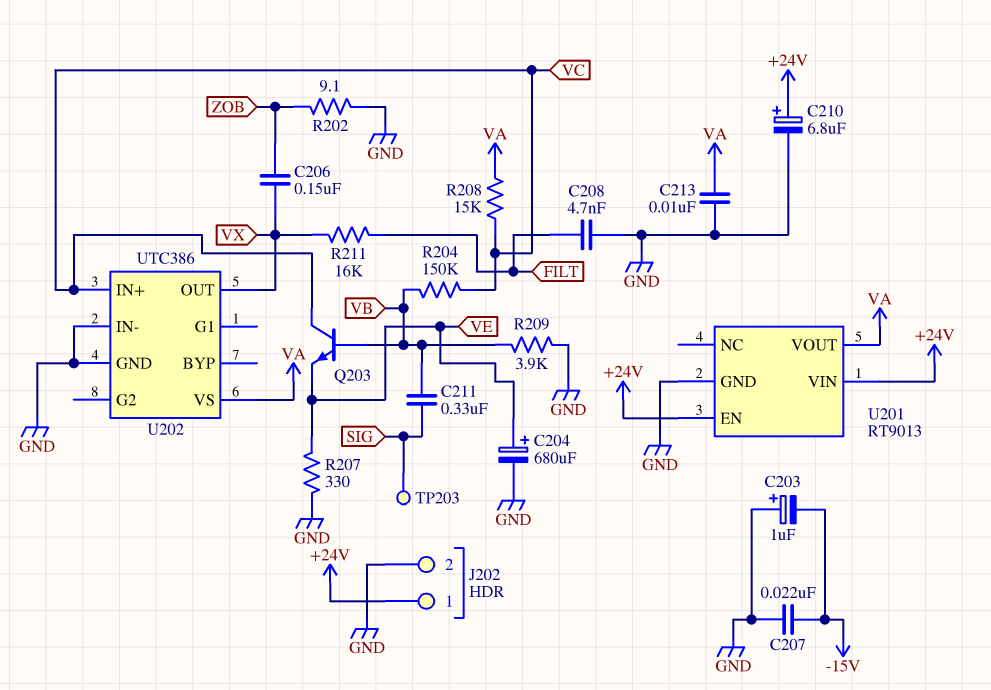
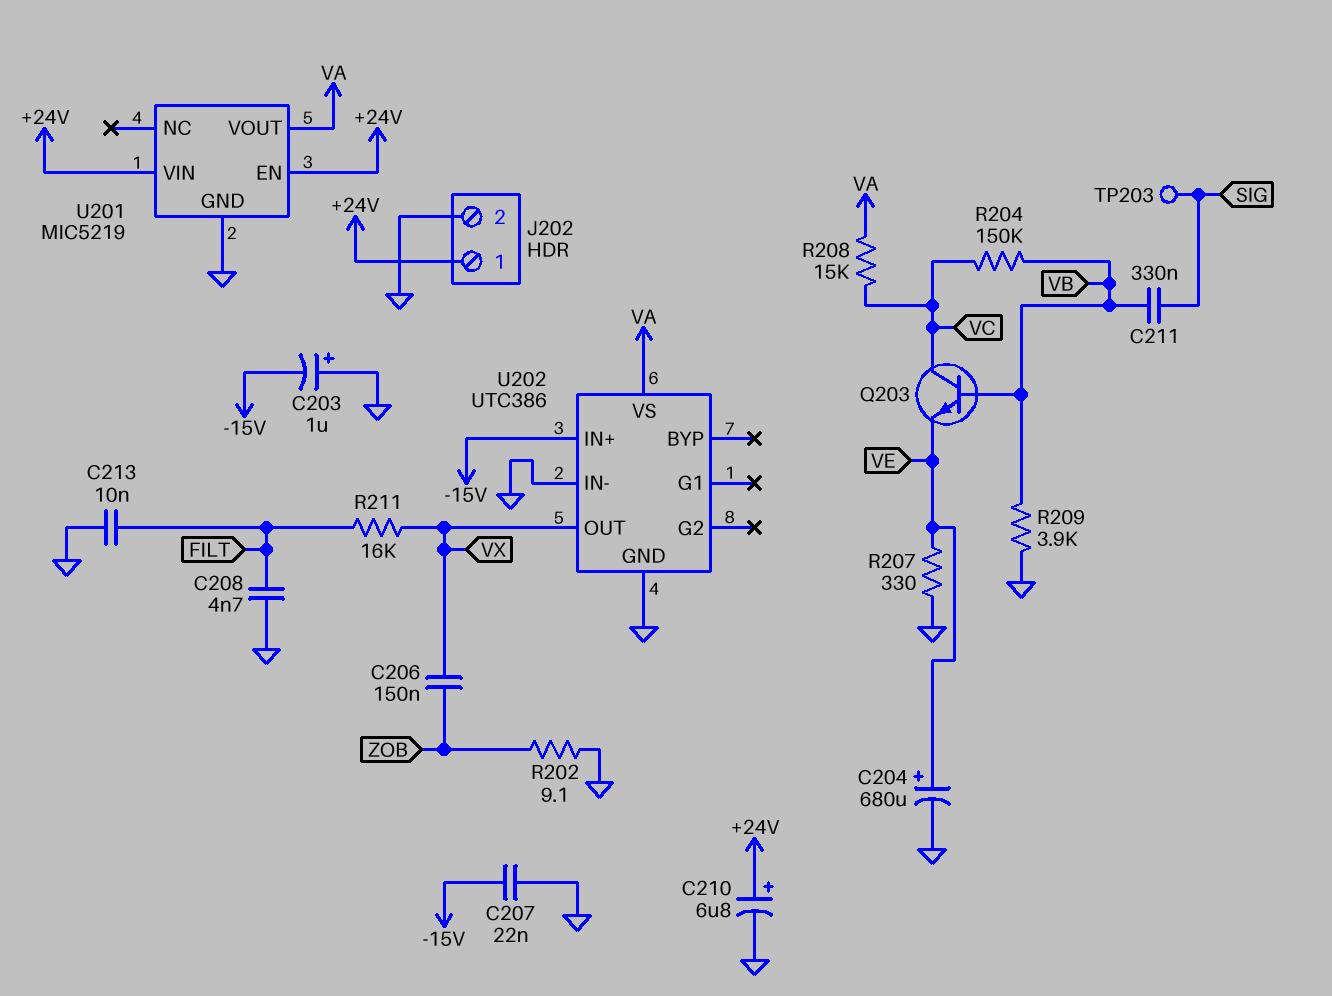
C213: 10nF (GND, VA) -> 10nF (FILT, GND)
U201: RT9013 -> MIC5219
U202 pin IN+: VC -> -15V

